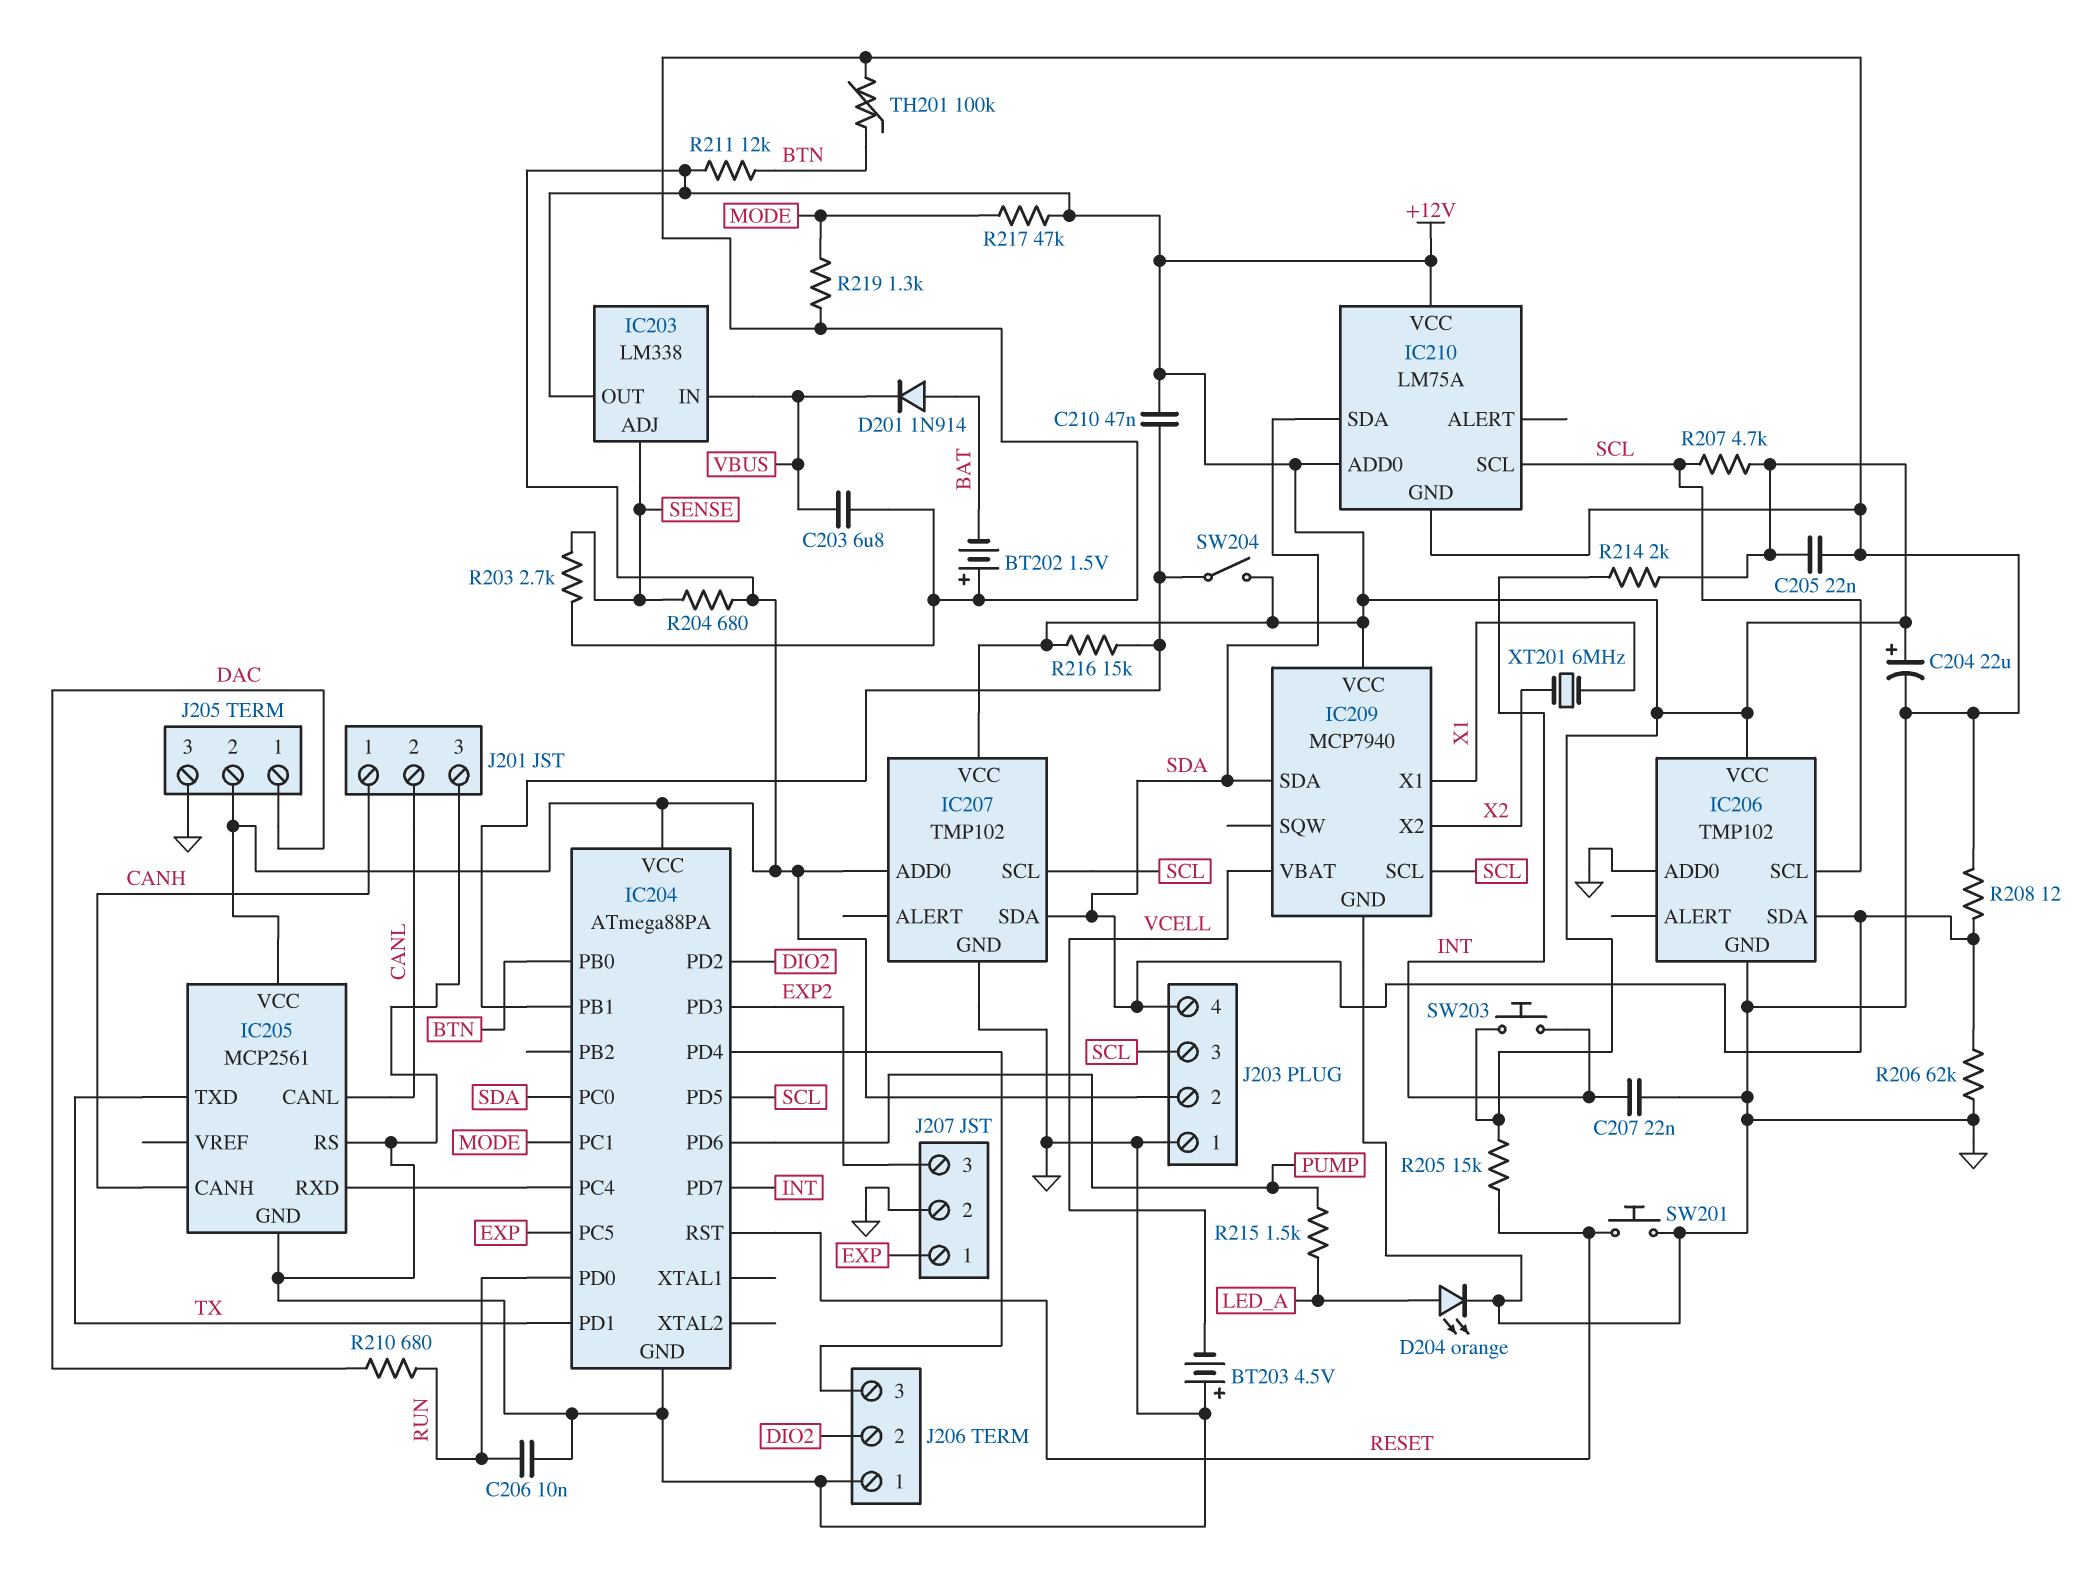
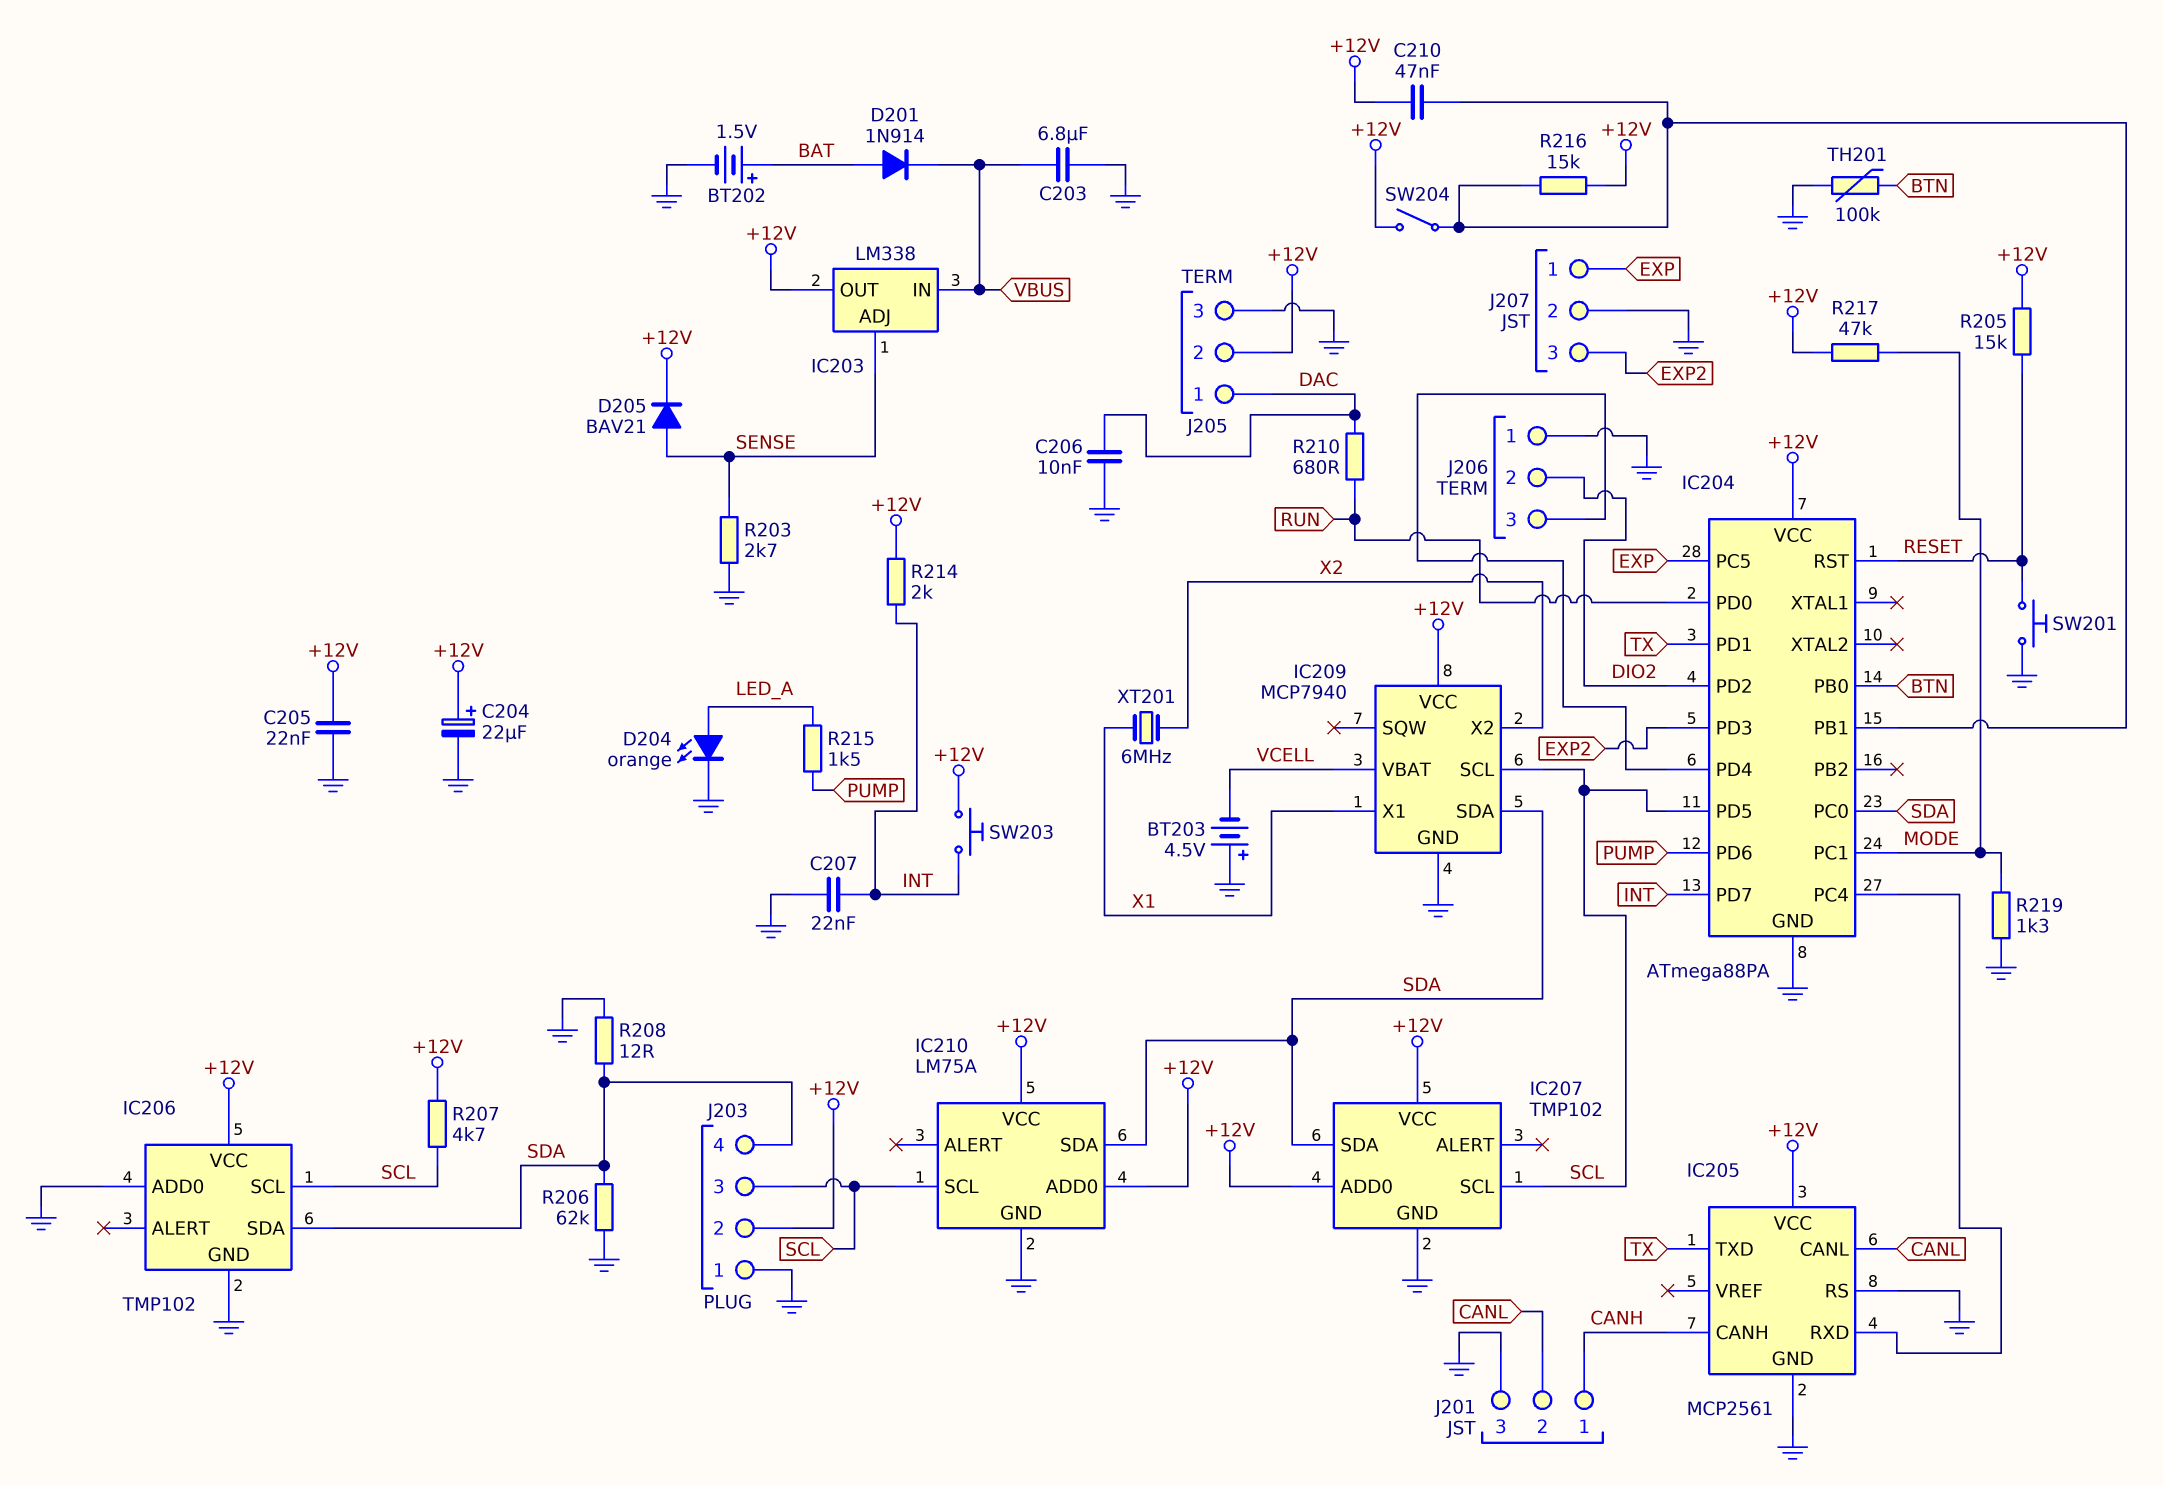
BT202: 1.5V (plus GND, minus BAT) -> 1.5V (plus BAT, minus GND)
C206: 10nF (GND, RUN) -> 10nF (DAC, GND)
D205: none -> diode BAV21 (A SENSE, K +12V)
R204: 680 (+12V, SENSE) -> none
R211: 12k (+12V, BTN) -> none

